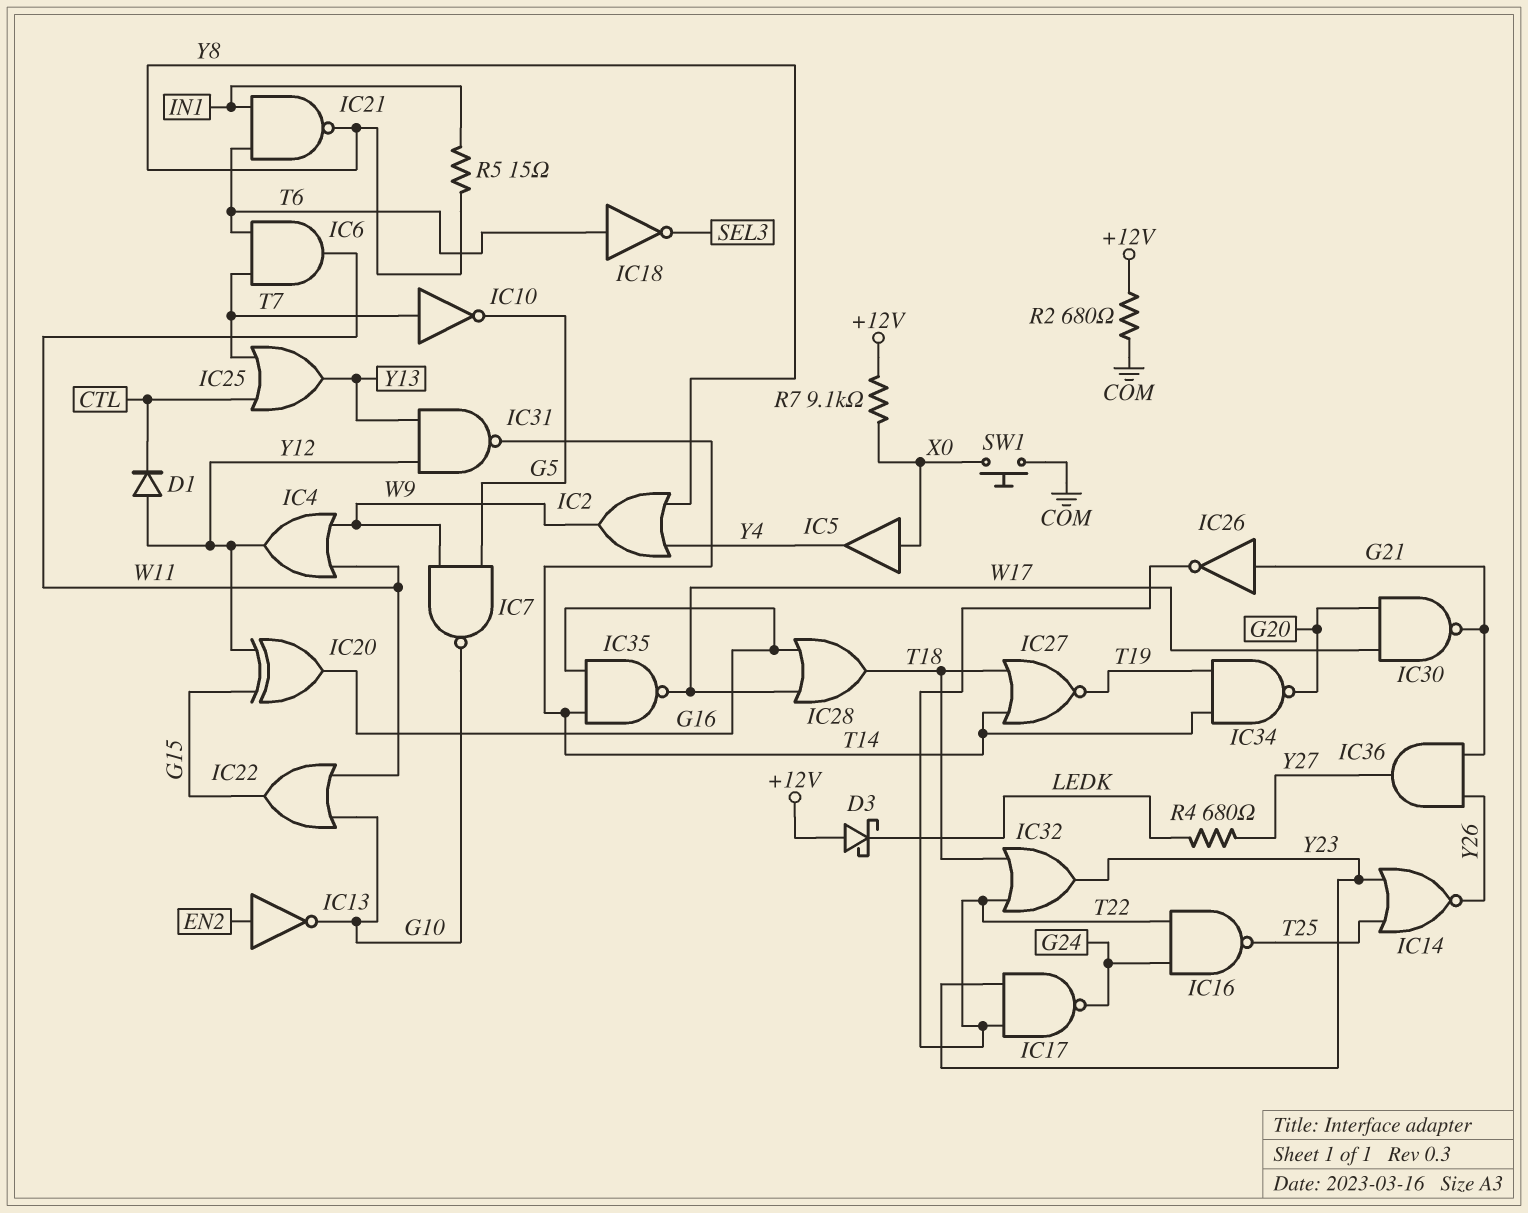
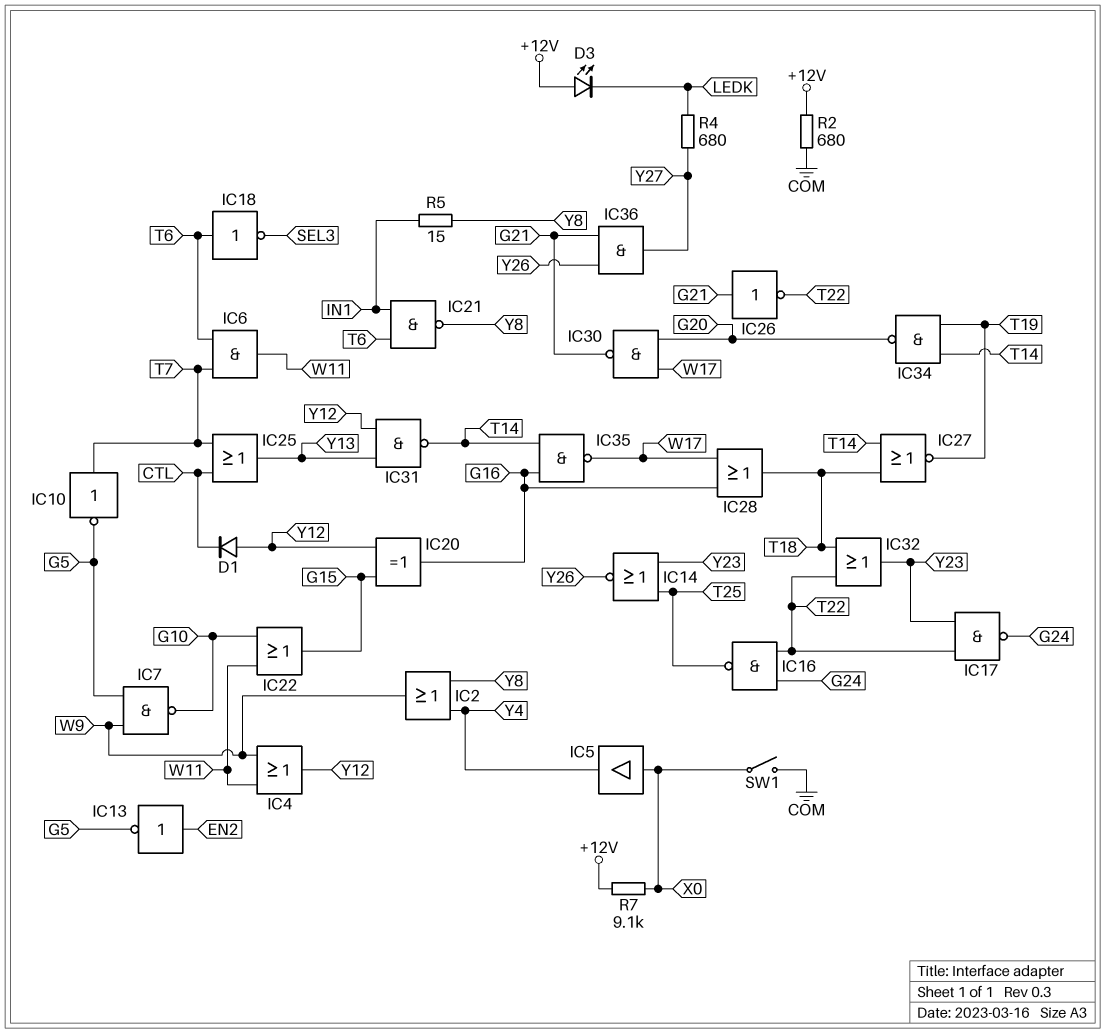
D3: schottky (A +12V, K LEDK) -> LED (A +12V, K LEDK)
IC13: NOT (in EN2, out G10) -> NOT (in EN2, out G5)
SW1: button (COM, X0) -> switch (COM, X0)

